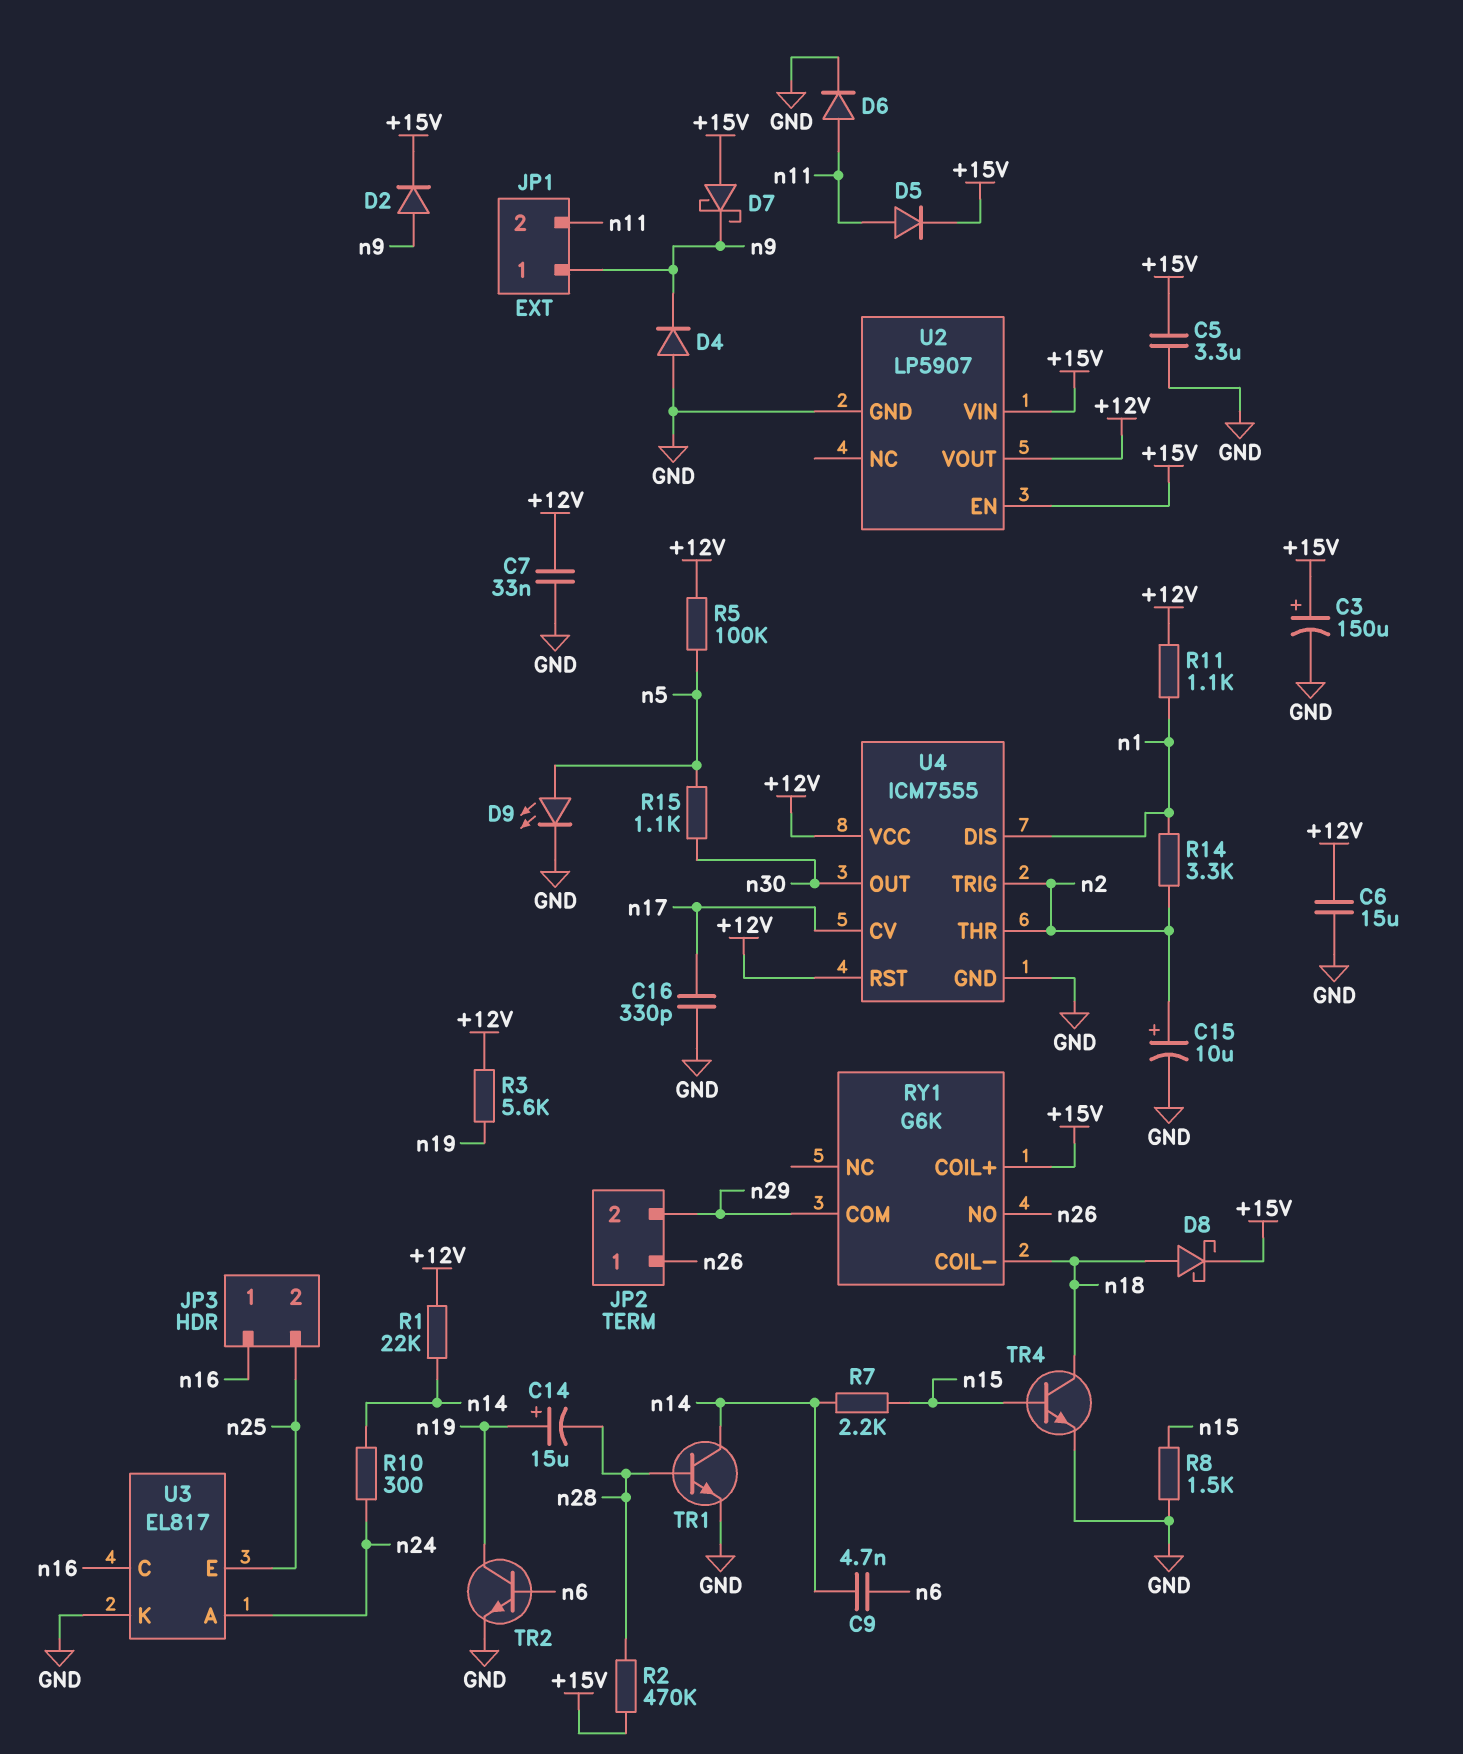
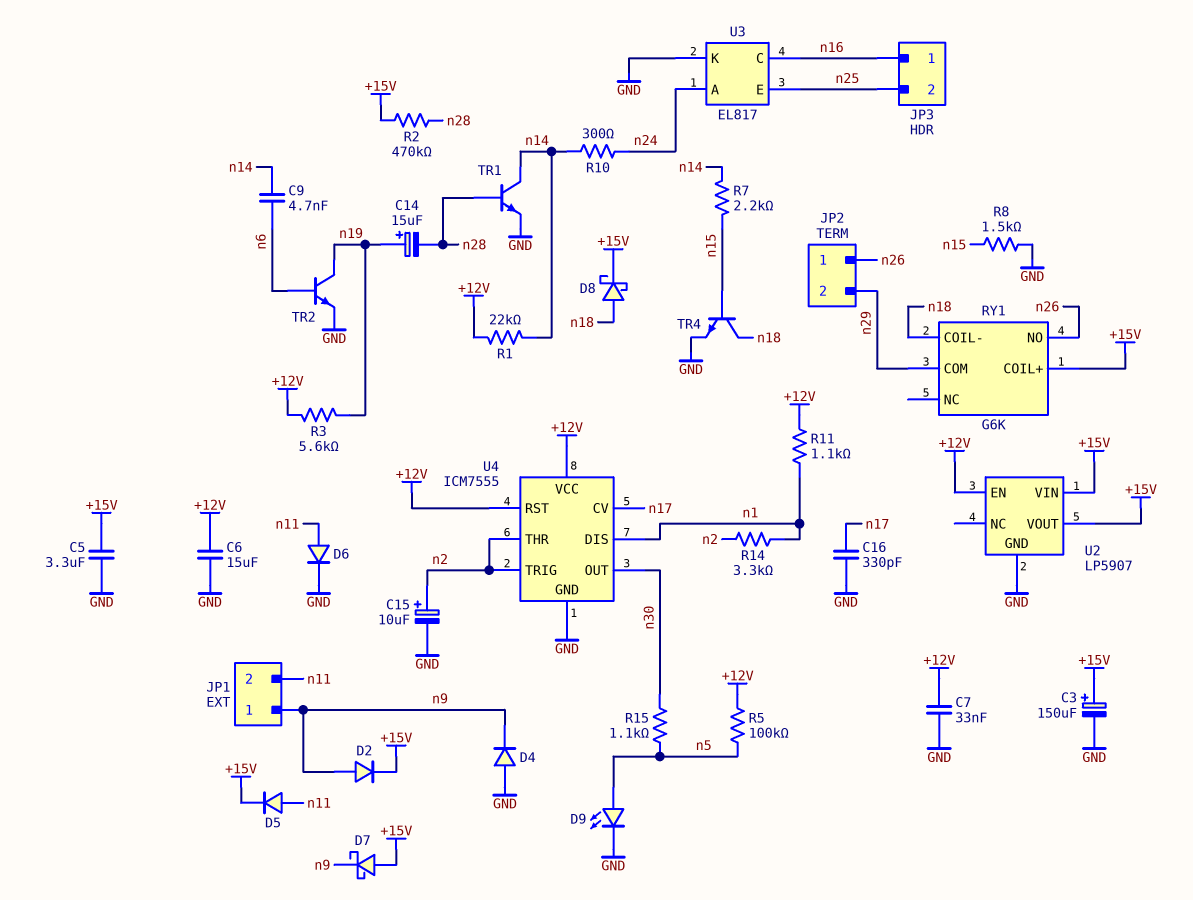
U2 pin EN: +15V -> +12V
U2 pin VOUT: +12V -> +15V

